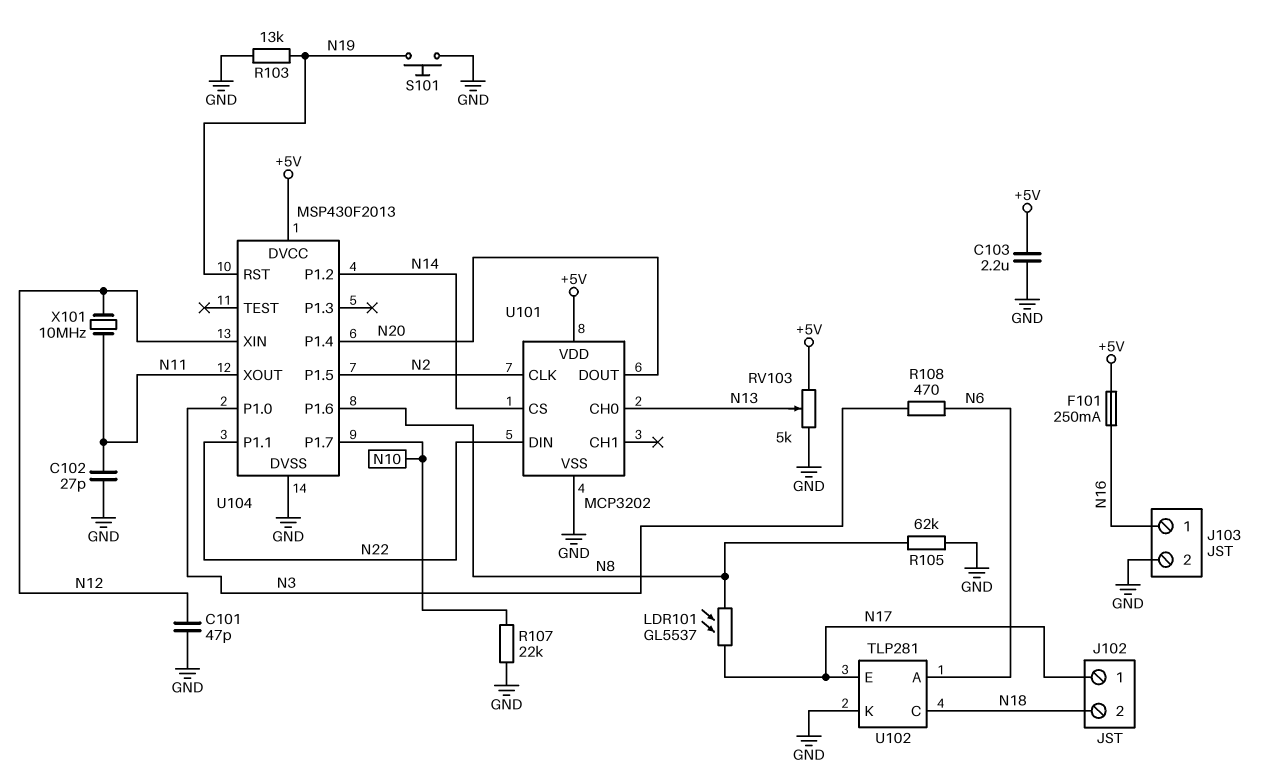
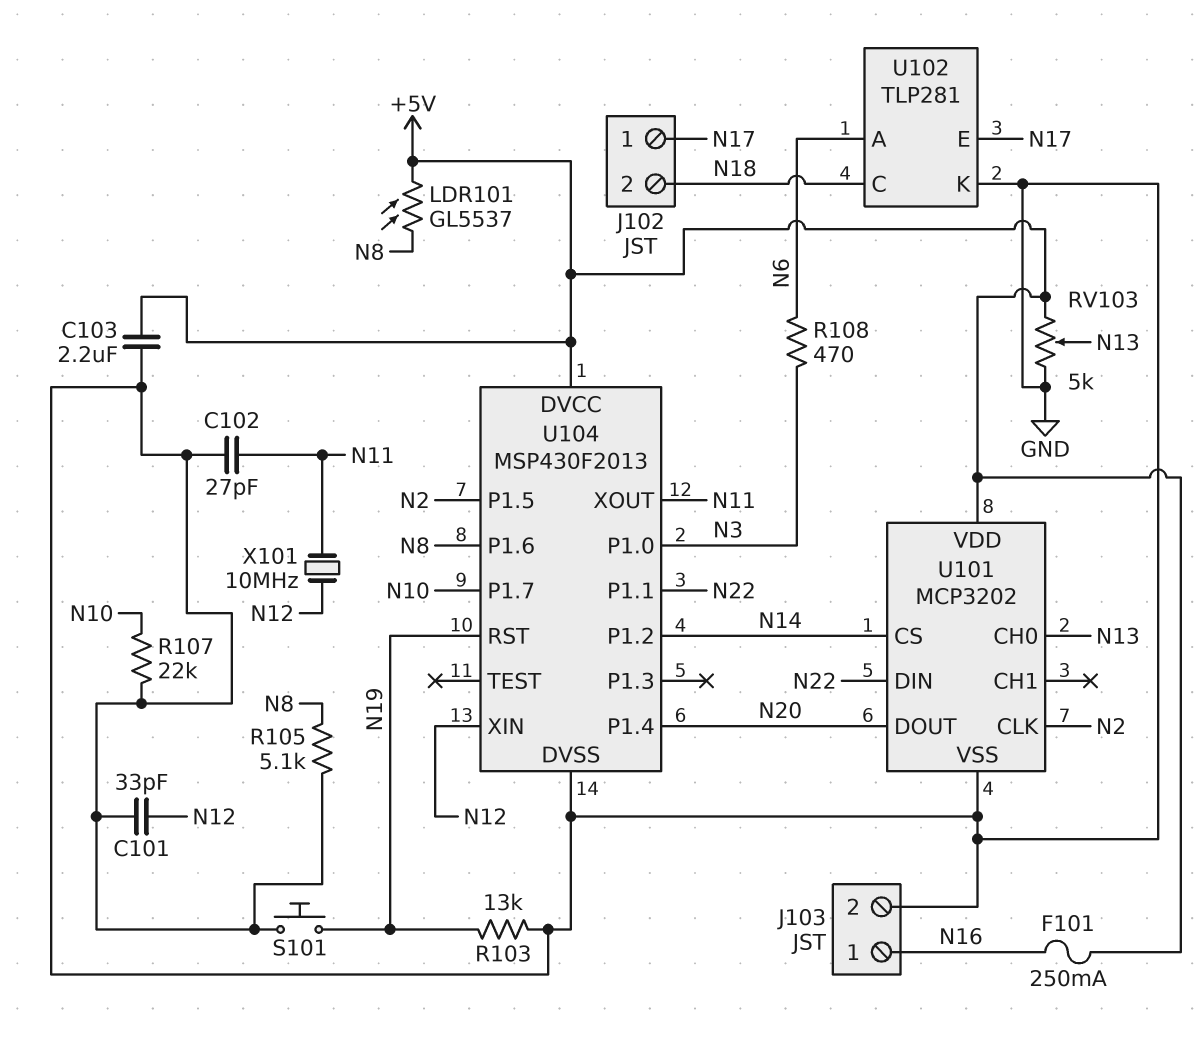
C101: 47pF (GND, N12) -> 33pF (GND, N12)
LDR101: GL5537 (N8, N17) -> GL5537 (+5V, N8)
R105: 62k (GND, N8) -> 5.1k (GND, N8)

